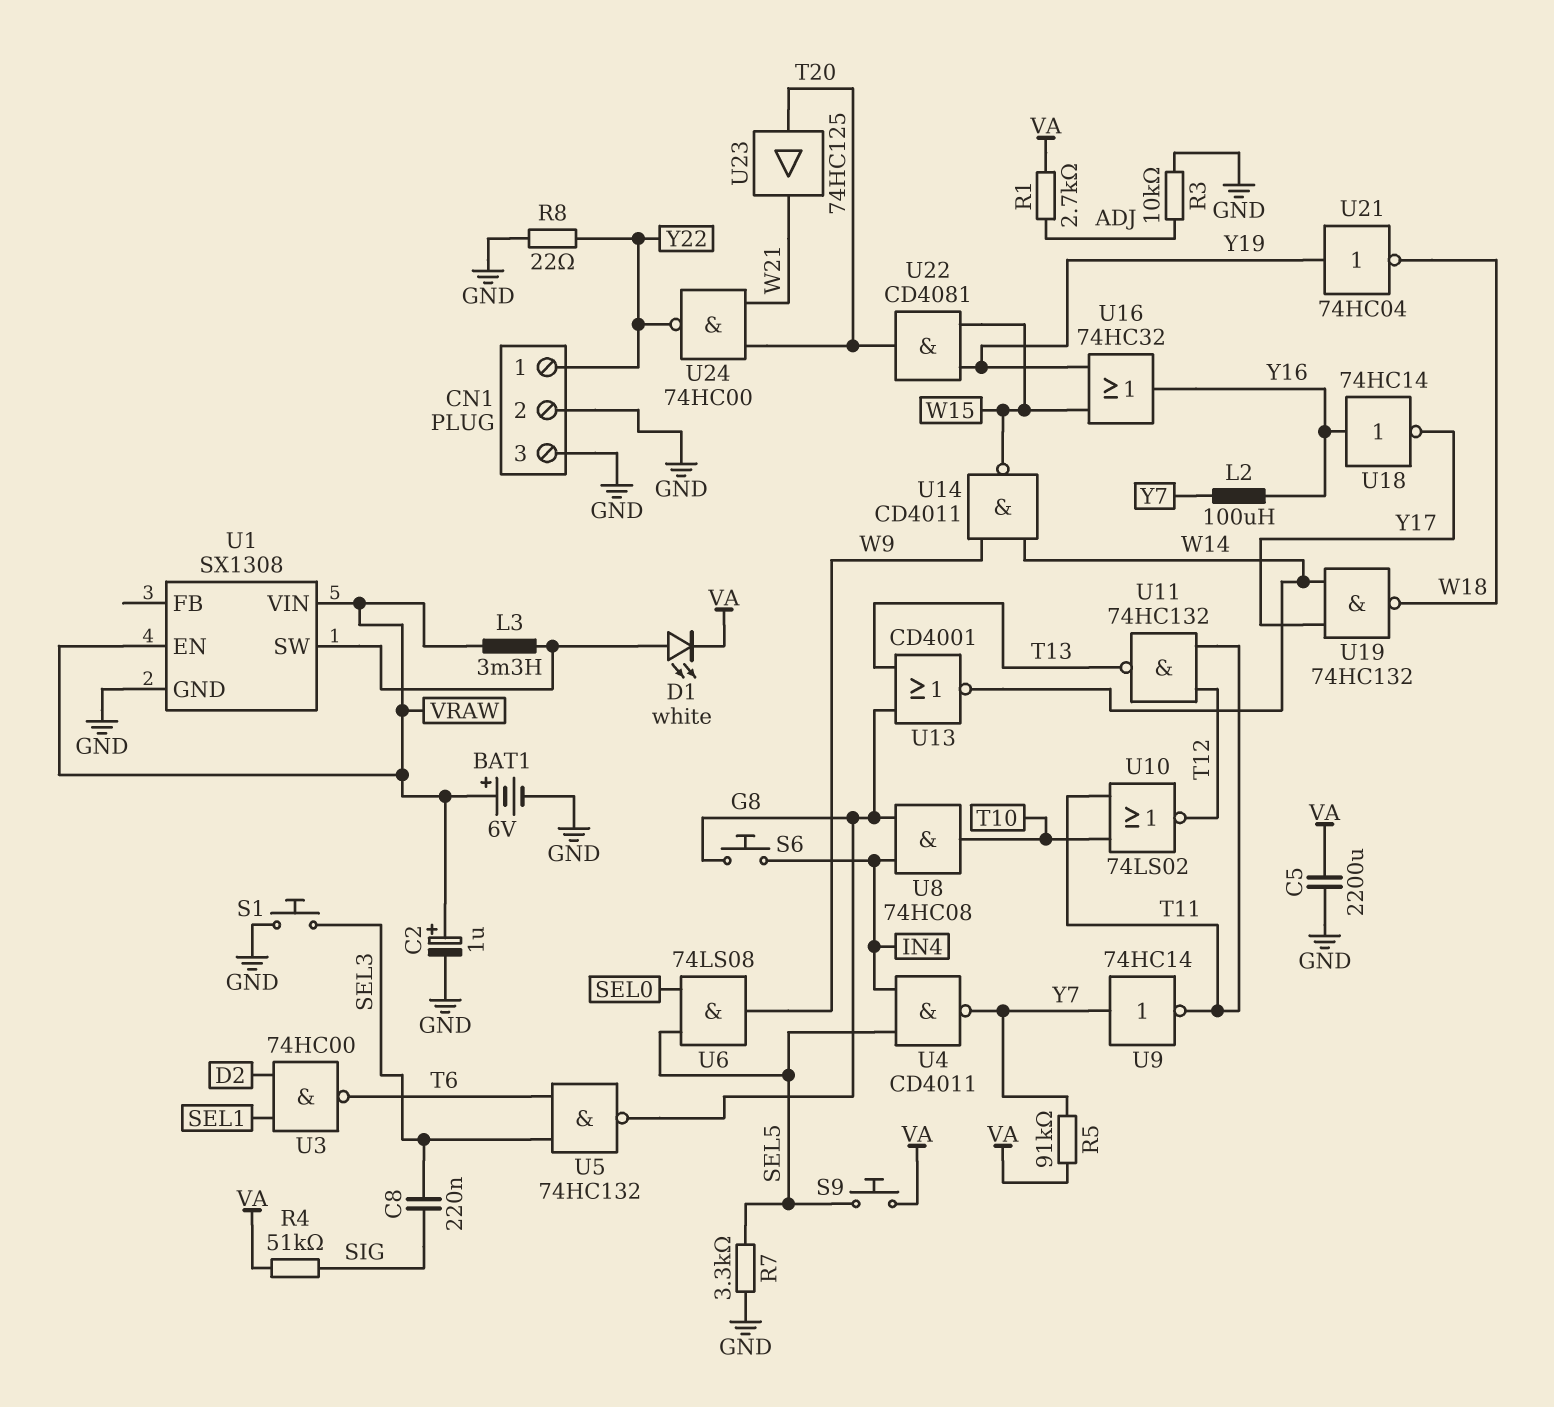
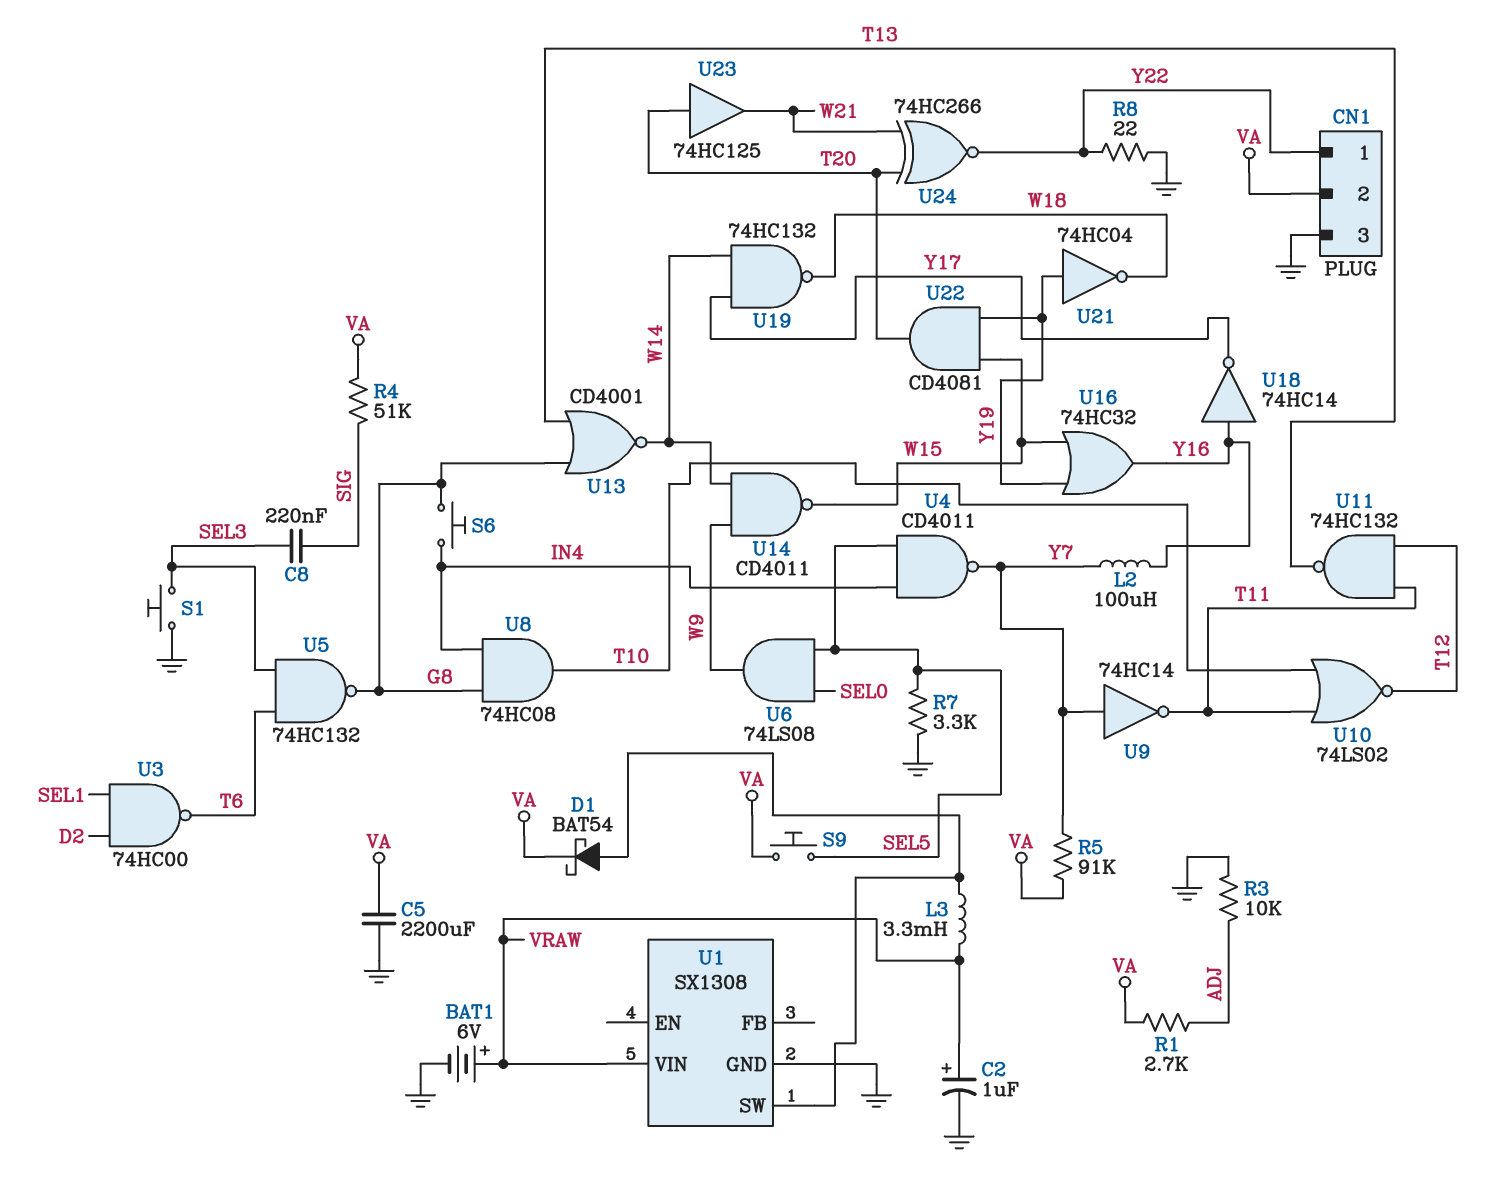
CN1 pin 2: GND -> VA
D1: LED white (A U1/SW, K VA) -> schottky BAT54 (A U1/SW, K VA)
U1 pin EN: VRAW -> none
U24: NAND 74HC00 (in T20, in W21, out Y22) -> XNOR 74HC266 (in T20, in W21, out Y22)

